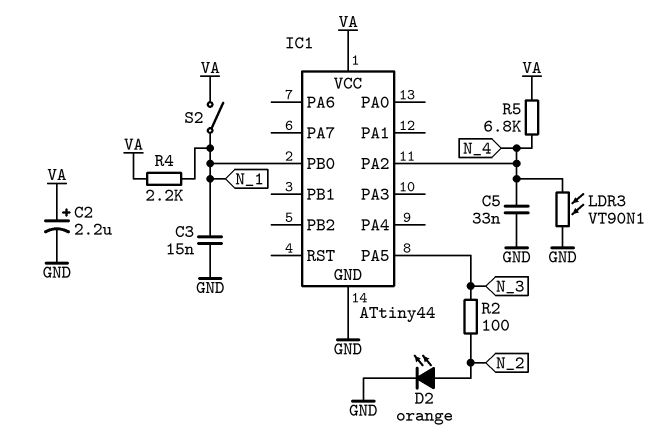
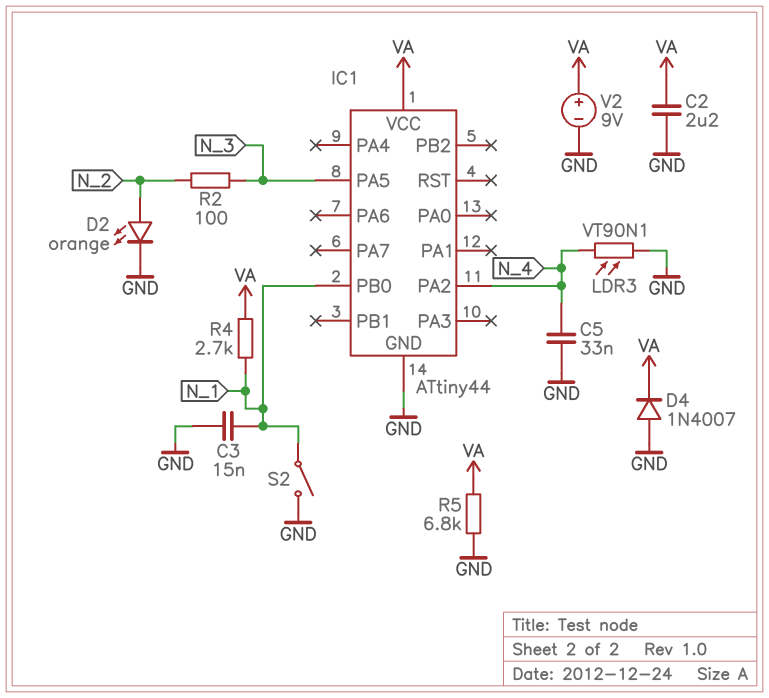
C2: 2.2uF (plus VA, minus GND) -> 2.2uF (GND, VA)
D4: none -> diode 1N4007 (A GND, K VA)
R4: 2.2k (N_1, VA) -> 2.7k (N_1, VA)
R5: 6.8k (N_4, VA) -> 6.8k (GND, VA)
S2: switch (N_1, VA) -> switch (GND, N_1)
V2: none -> 9V (plus VA, minus GND)

